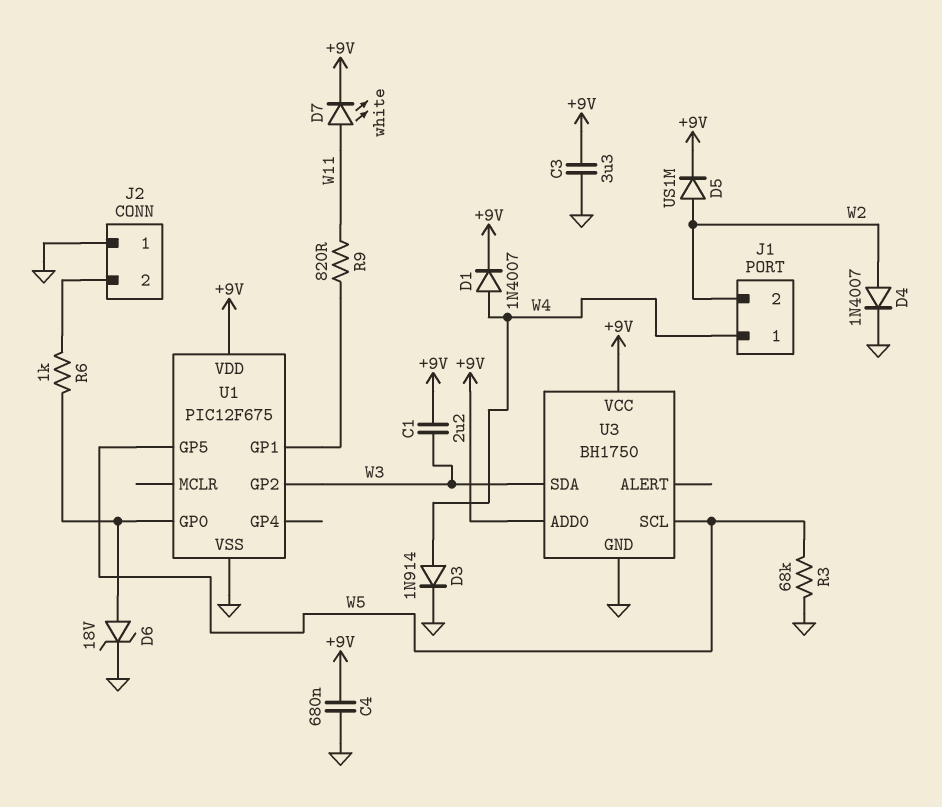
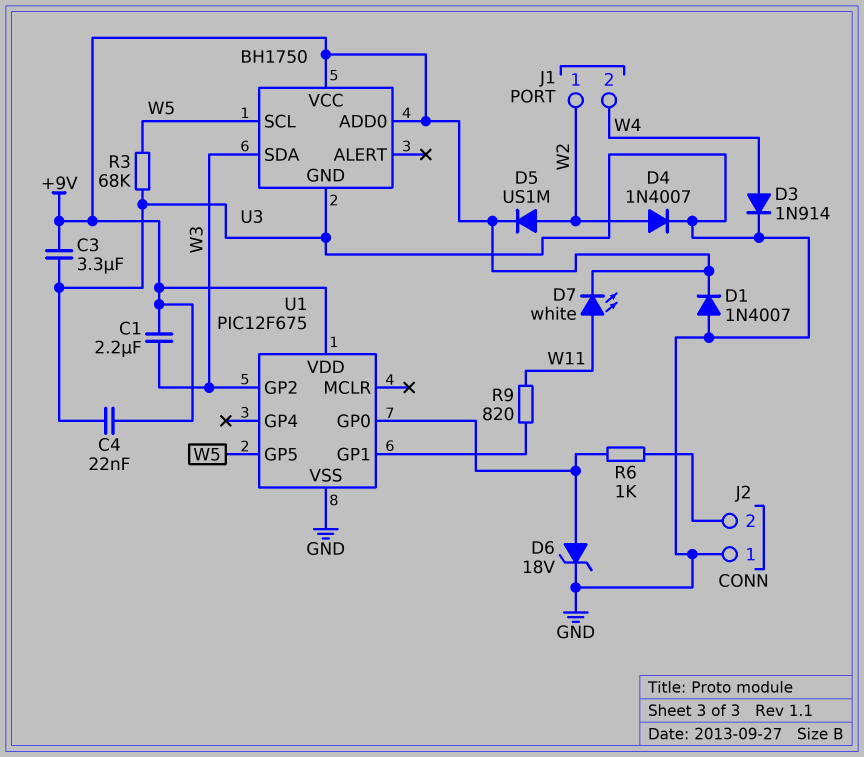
C4: 680nF (+9V, GND) -> 22nF (+9V, GND)
D1: diode 1N4007 (A W4, K +9V) -> diode 1N4007 (A GND, K +9V)
J1 pin 1: W4 -> W2
J1 pin 2: W2 -> W4

